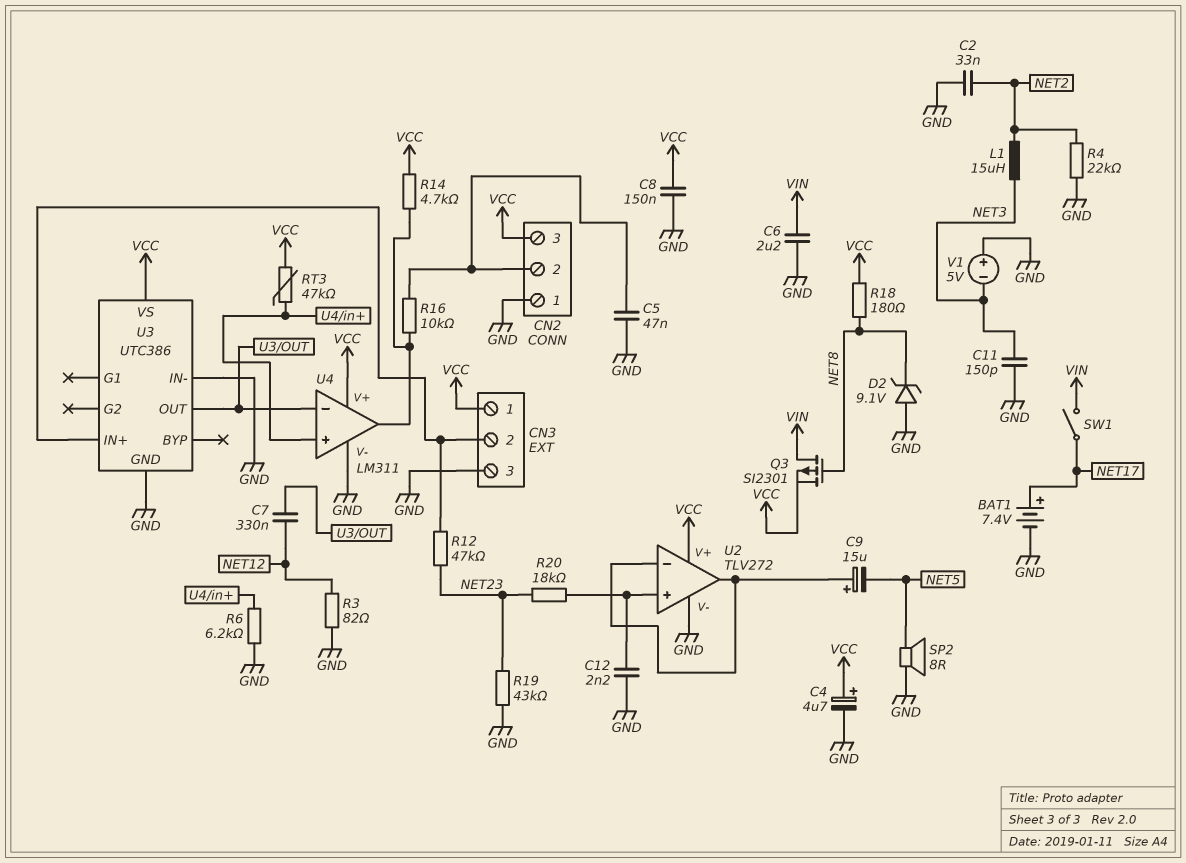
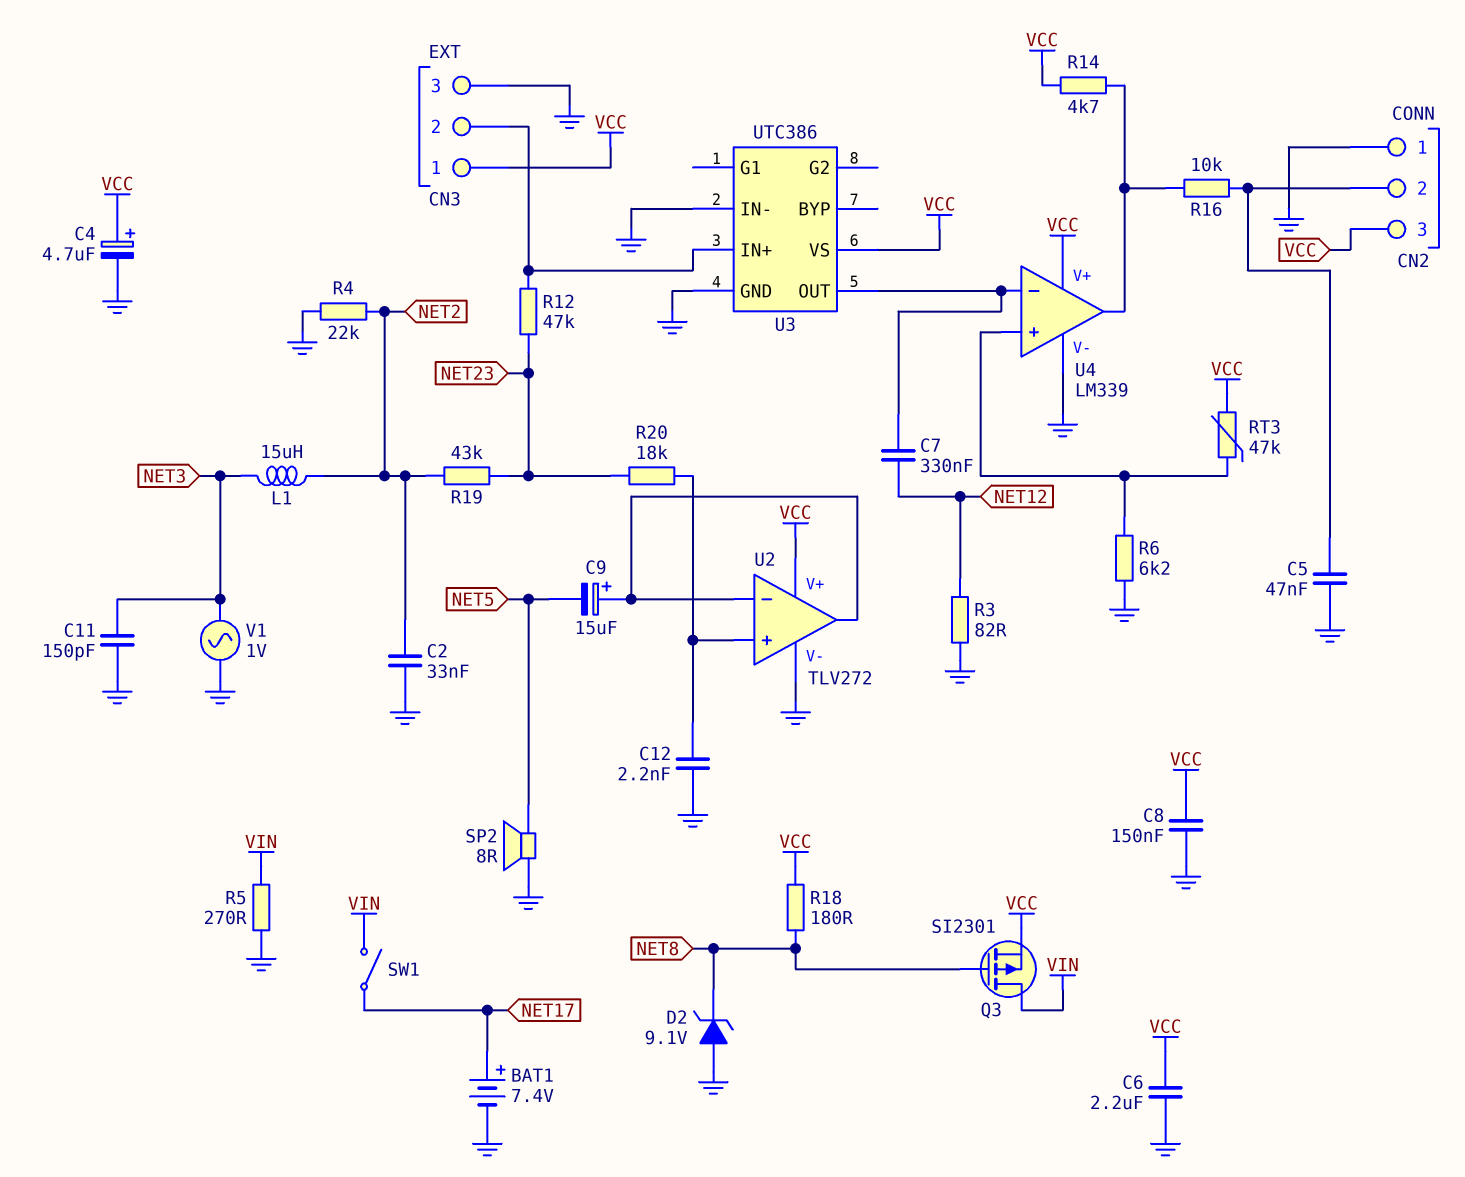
C6: 2.2uF (GND, VIN) -> 2.2uF (GND, VCC)
R5: none -> 270 (GND, VIN)
R19: 43k (GND, NET23) -> 43k (NET2, NET23)
U4: LM311 -> LM339
V1: 5V (plus GND, minus NET3) -> AC 1V (GND, NET3)

